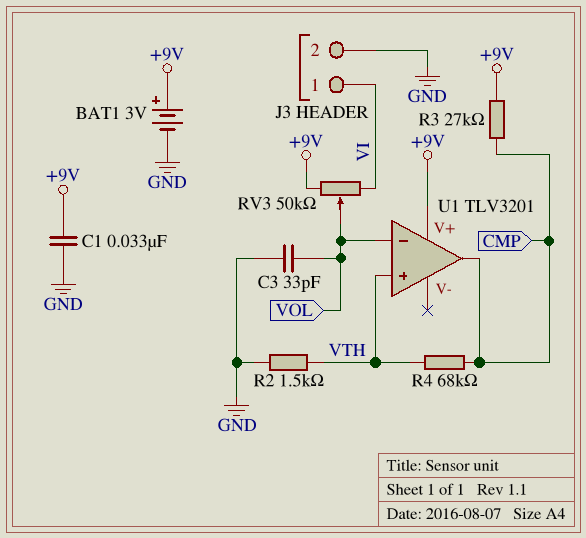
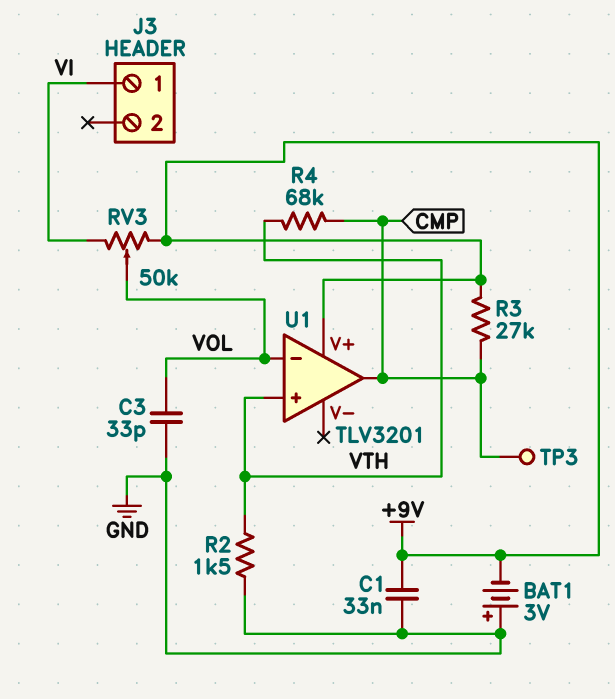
BAT1: 3V (plus +9V, minus GND) -> 3V (plus GND, minus +9V)
J3 pin 2: GND -> none
TP3: none -> test point (CMP)

